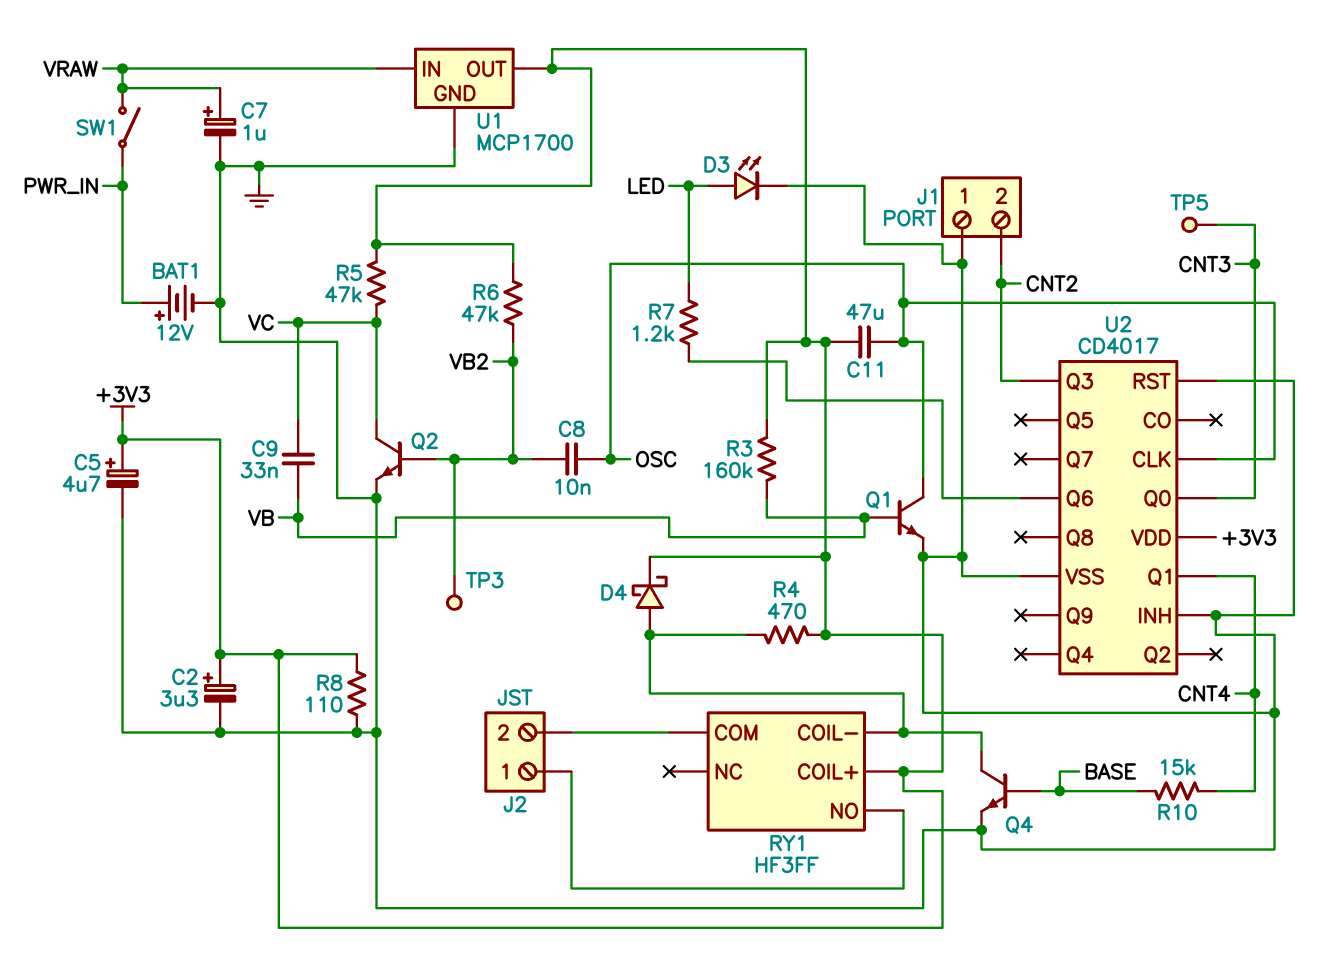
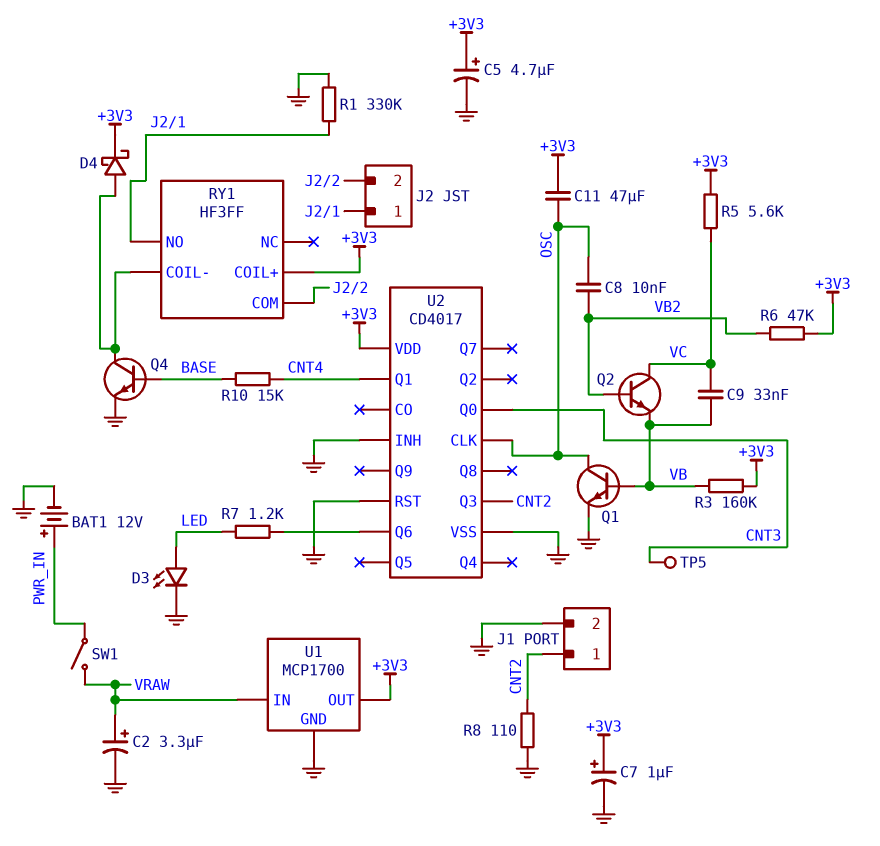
C2: 3.3uF (plus +3V3, minus GND) -> 3.3uF (plus VRAW, minus GND)
C7: 1uF (plus VRAW, minus GND) -> 1uF (plus +3V3, minus GND)
J1 pin 1: GND -> CNT2
J1 pin 2: CNT2 -> GND
Q2: NPN (B VB2, C VC, E GND) -> NPN (B VB2, C VC, E VB)
R1: none -> 330k (GND, J2/1)
R4: 470 (+3V3, RY1/COIL-) -> none
R5: 47k (+3V3, VC) -> 5.6k (+3V3, VC)
R8: 110 (+3V3, GND) -> 110 (CNT2, GND)
TP3: test point (VB2) -> none

